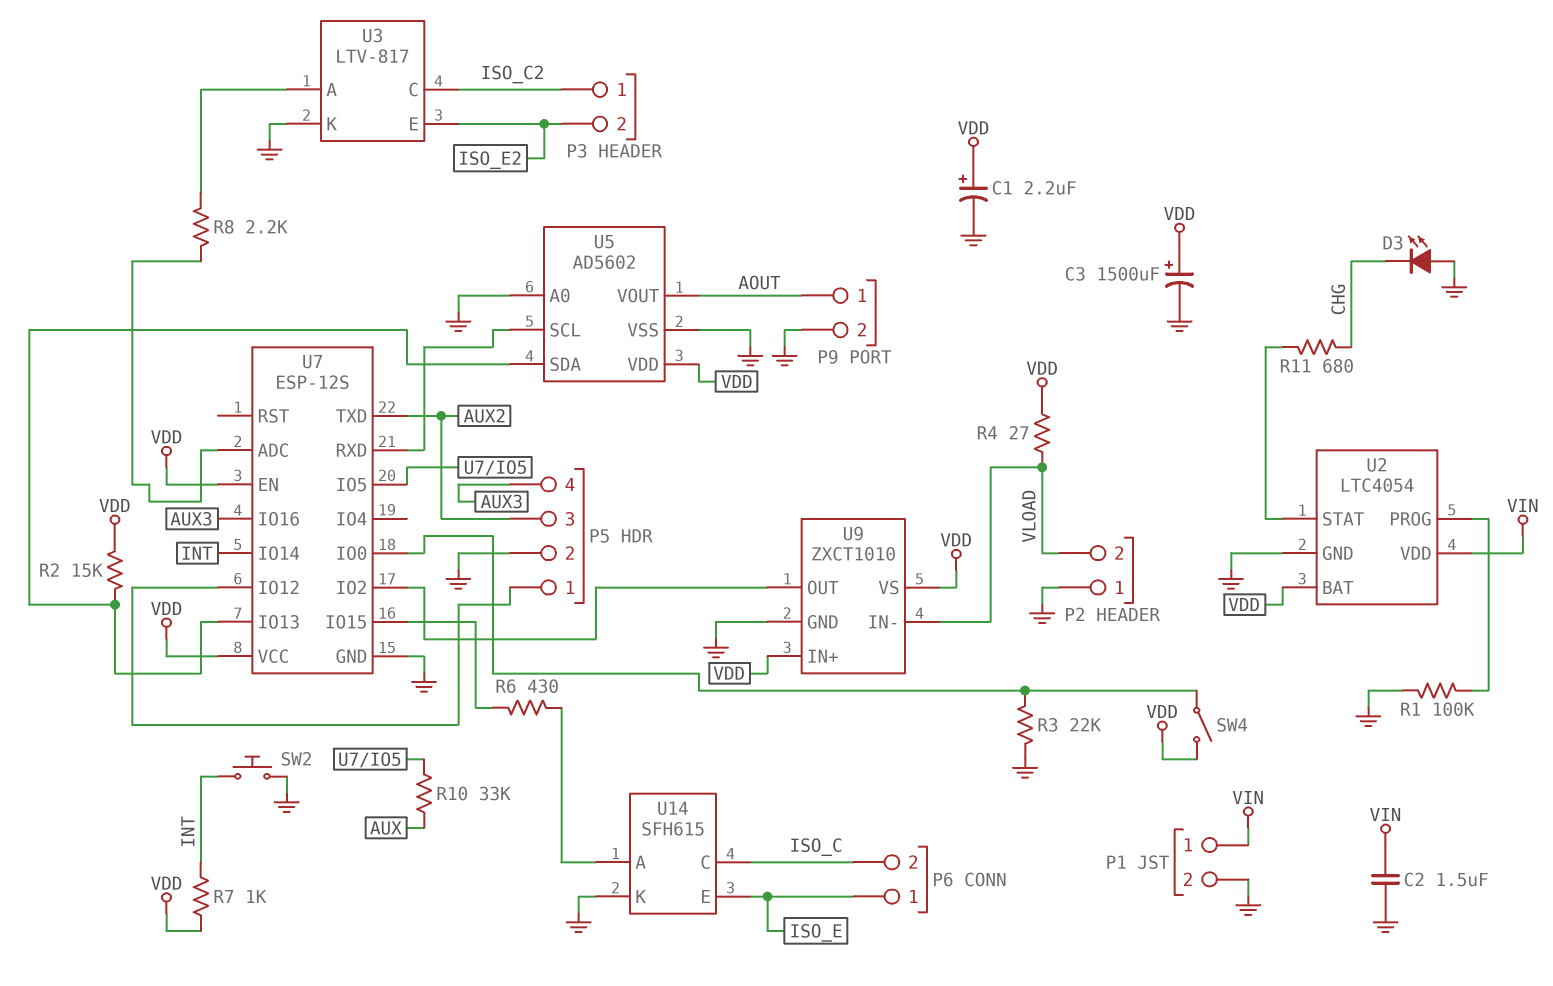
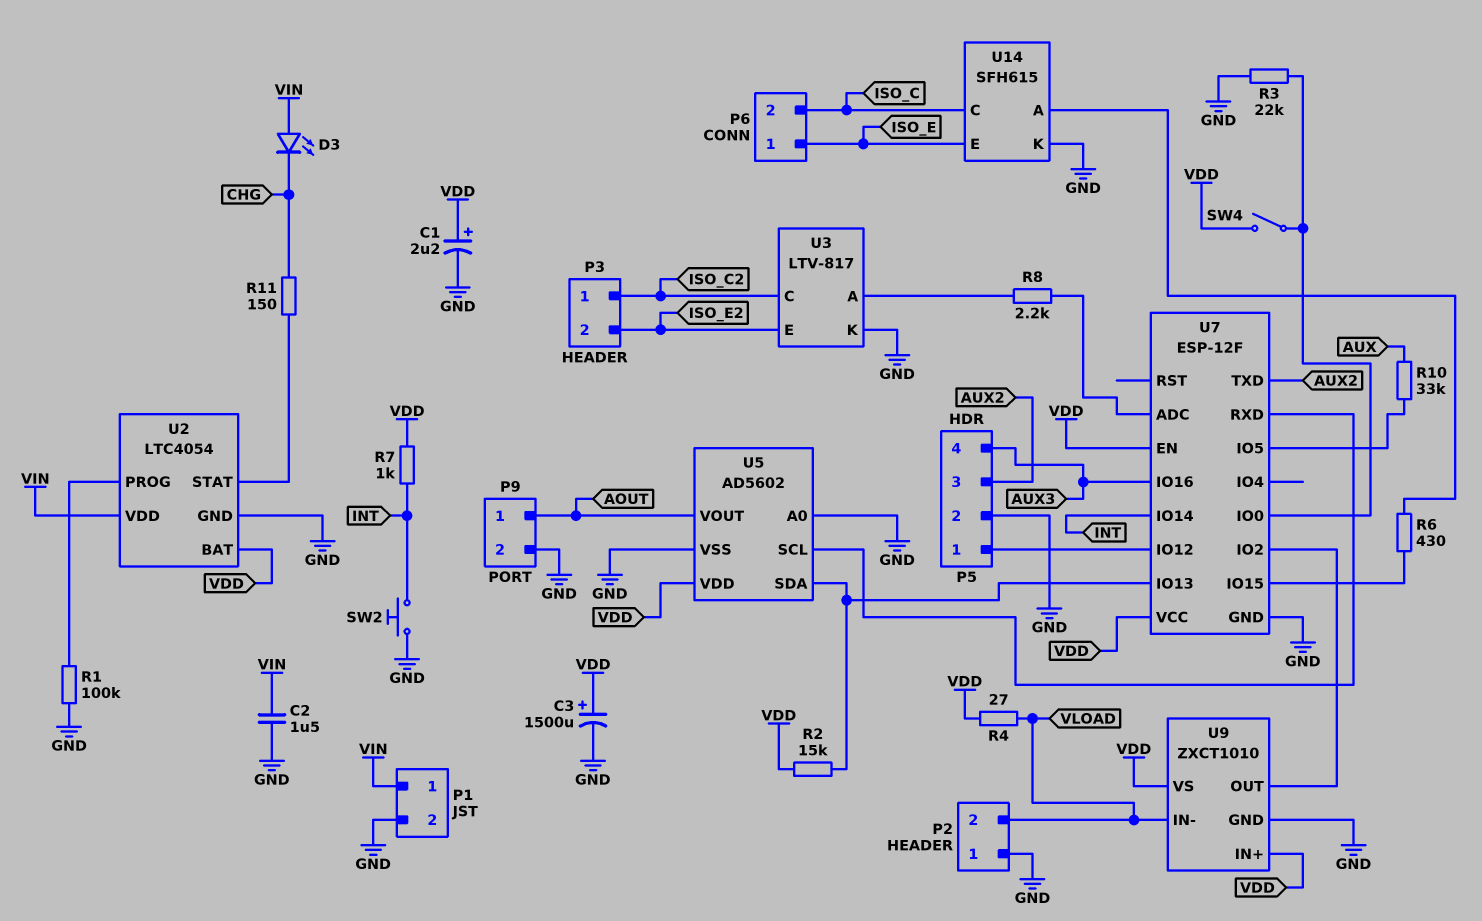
D3: LED (A GND, K CHG) -> LED (A VIN, K CHG)
R11: 680 (CHG, U2/STAT) -> 150 (CHG, U2/STAT)
U7: ESP-12S -> ESP-12F

